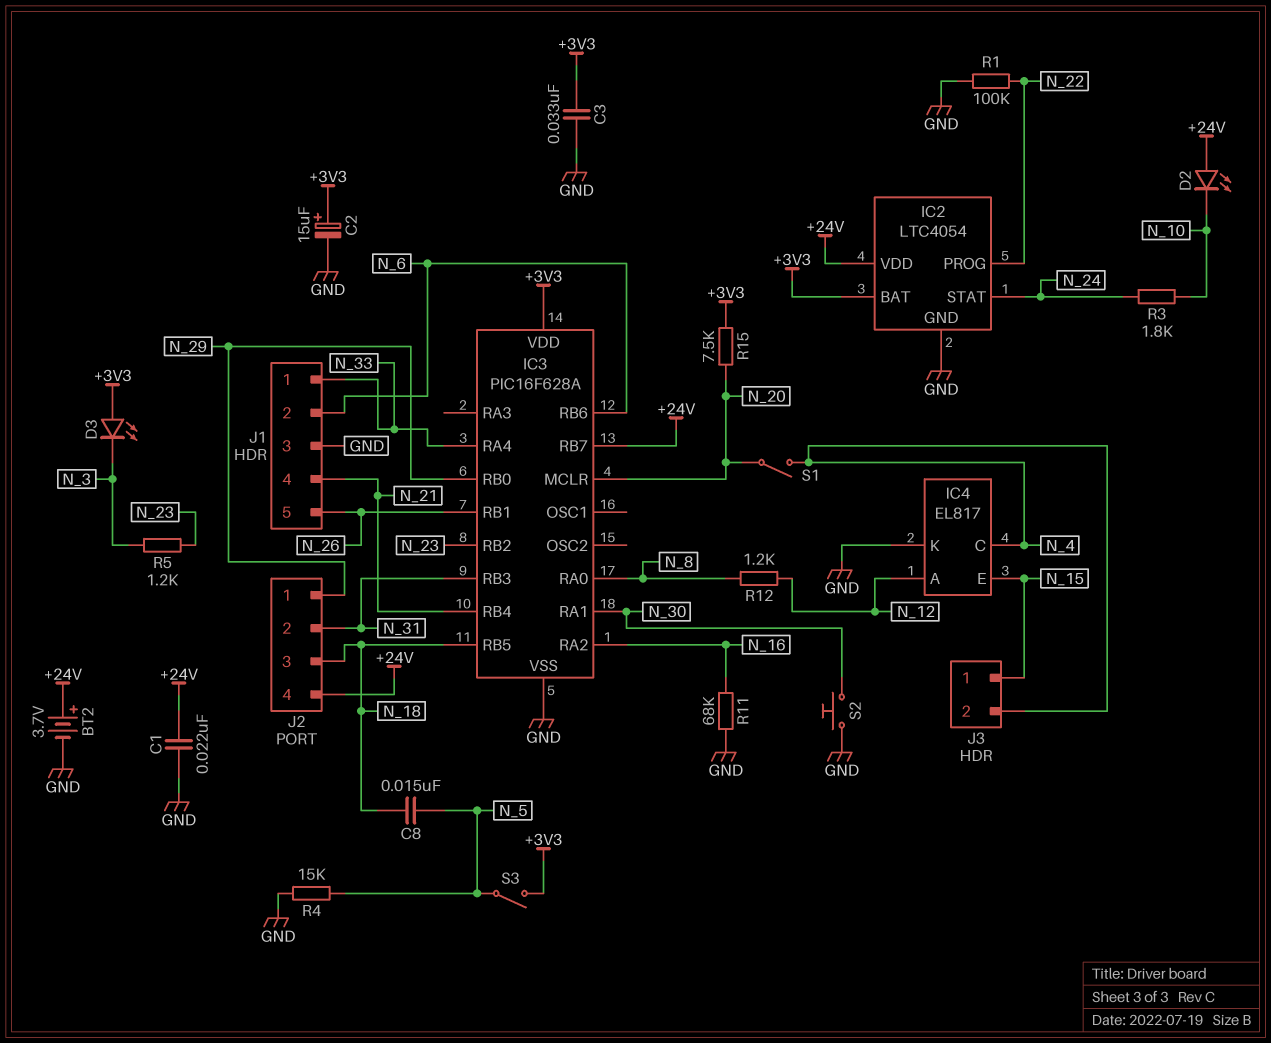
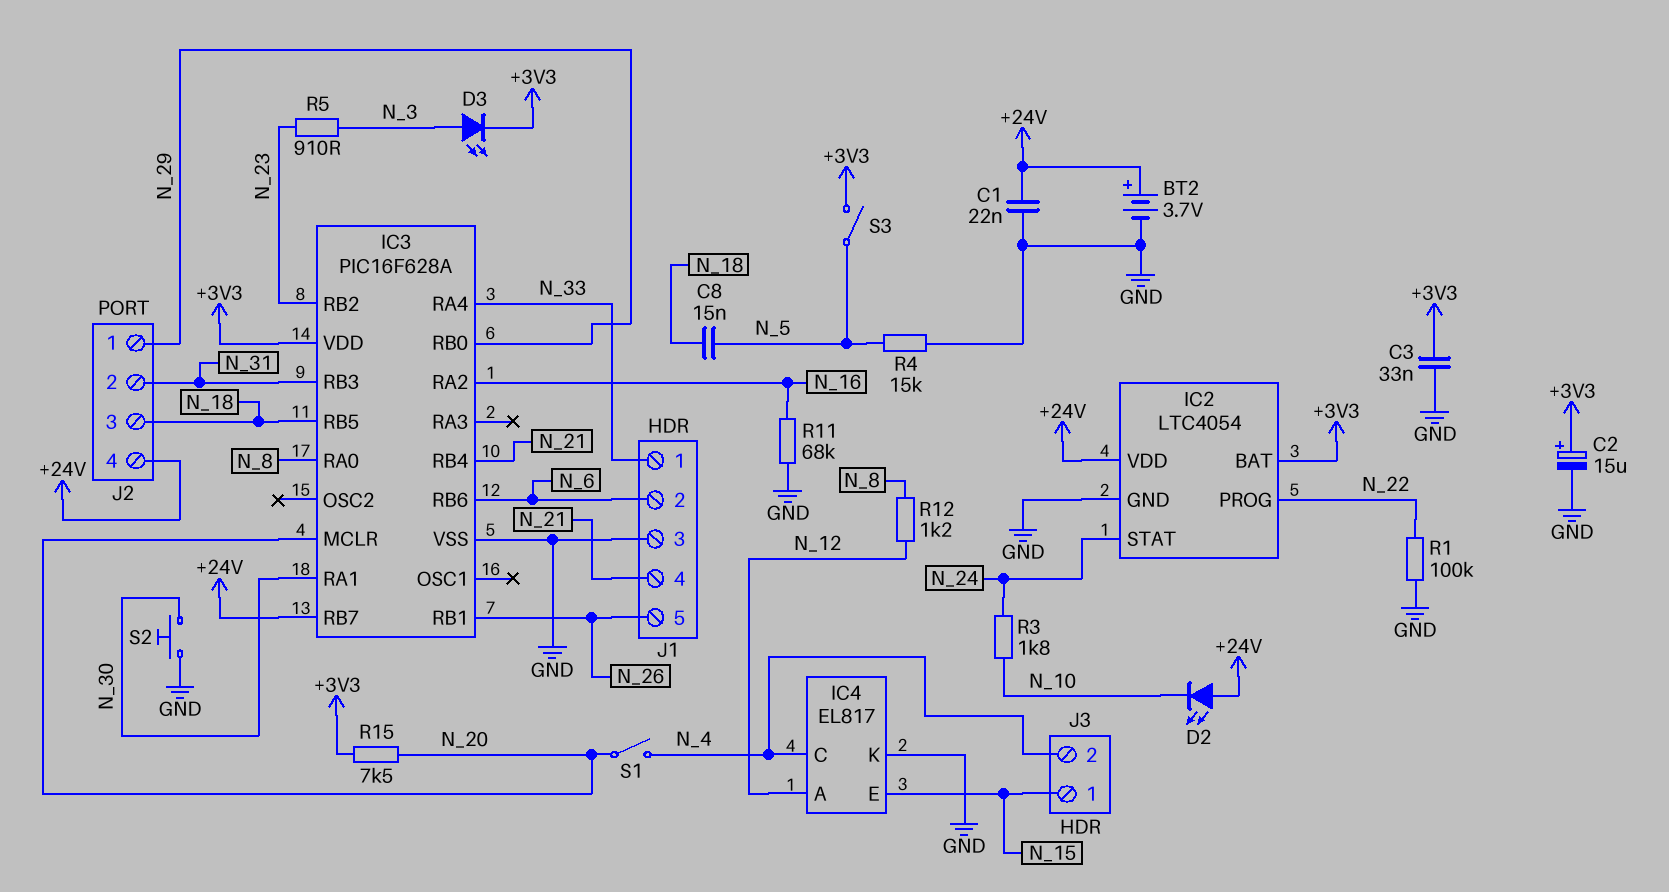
D3: LED (A +3V3, K N_3) -> LED (A N_3, K +3V3)
R5: 1.2k (N_3, N_23) -> 910 (N_3, N_23)

